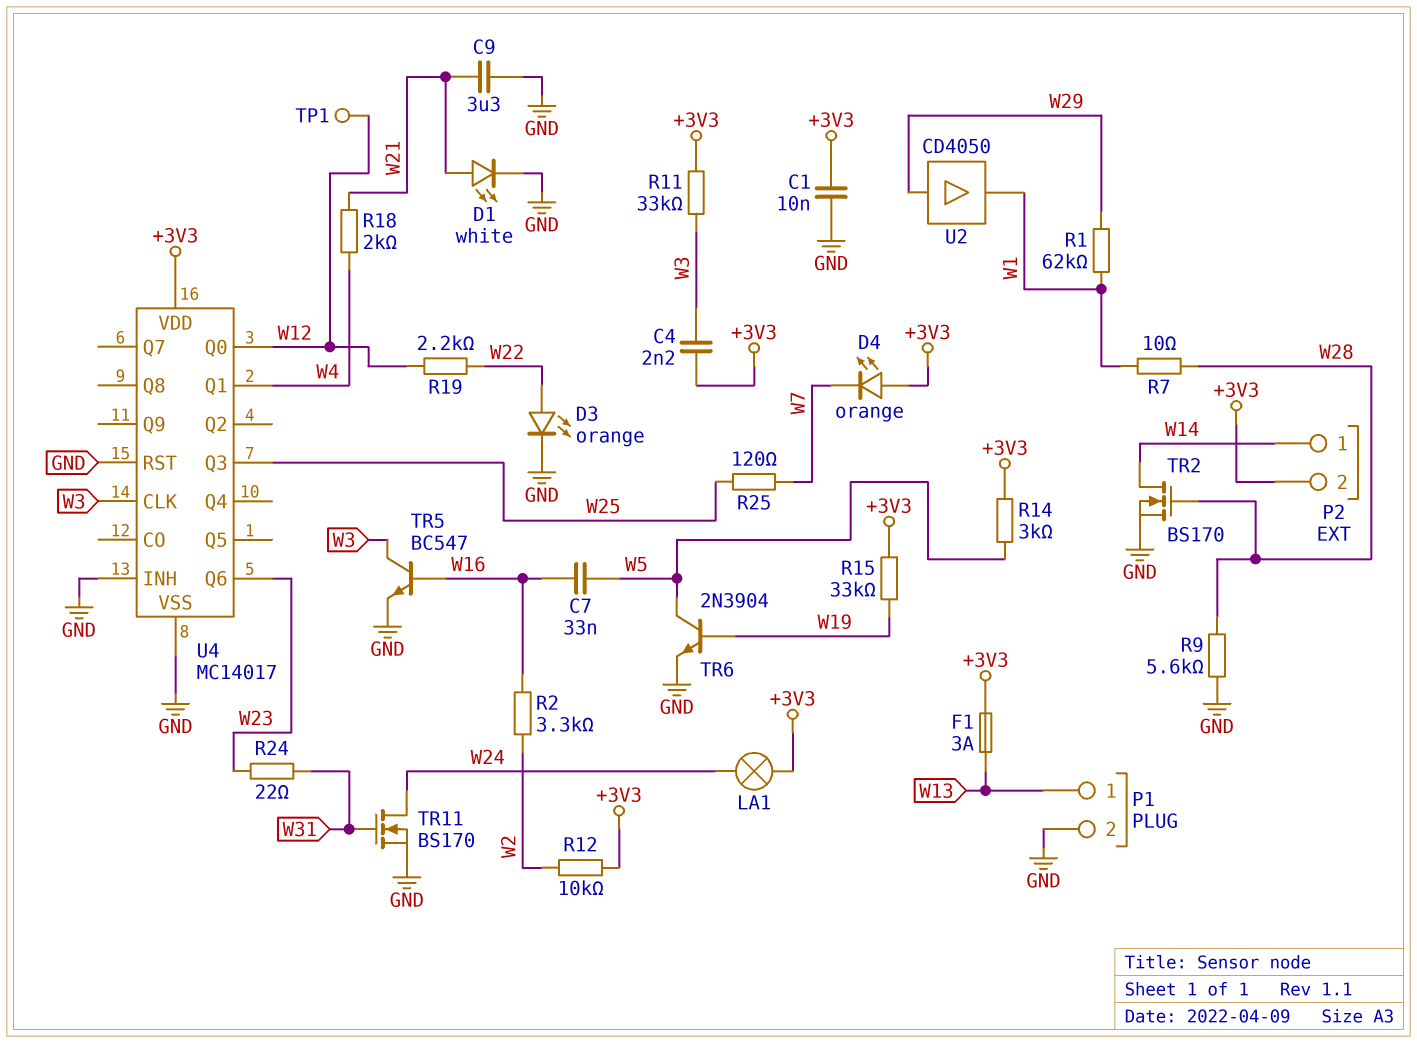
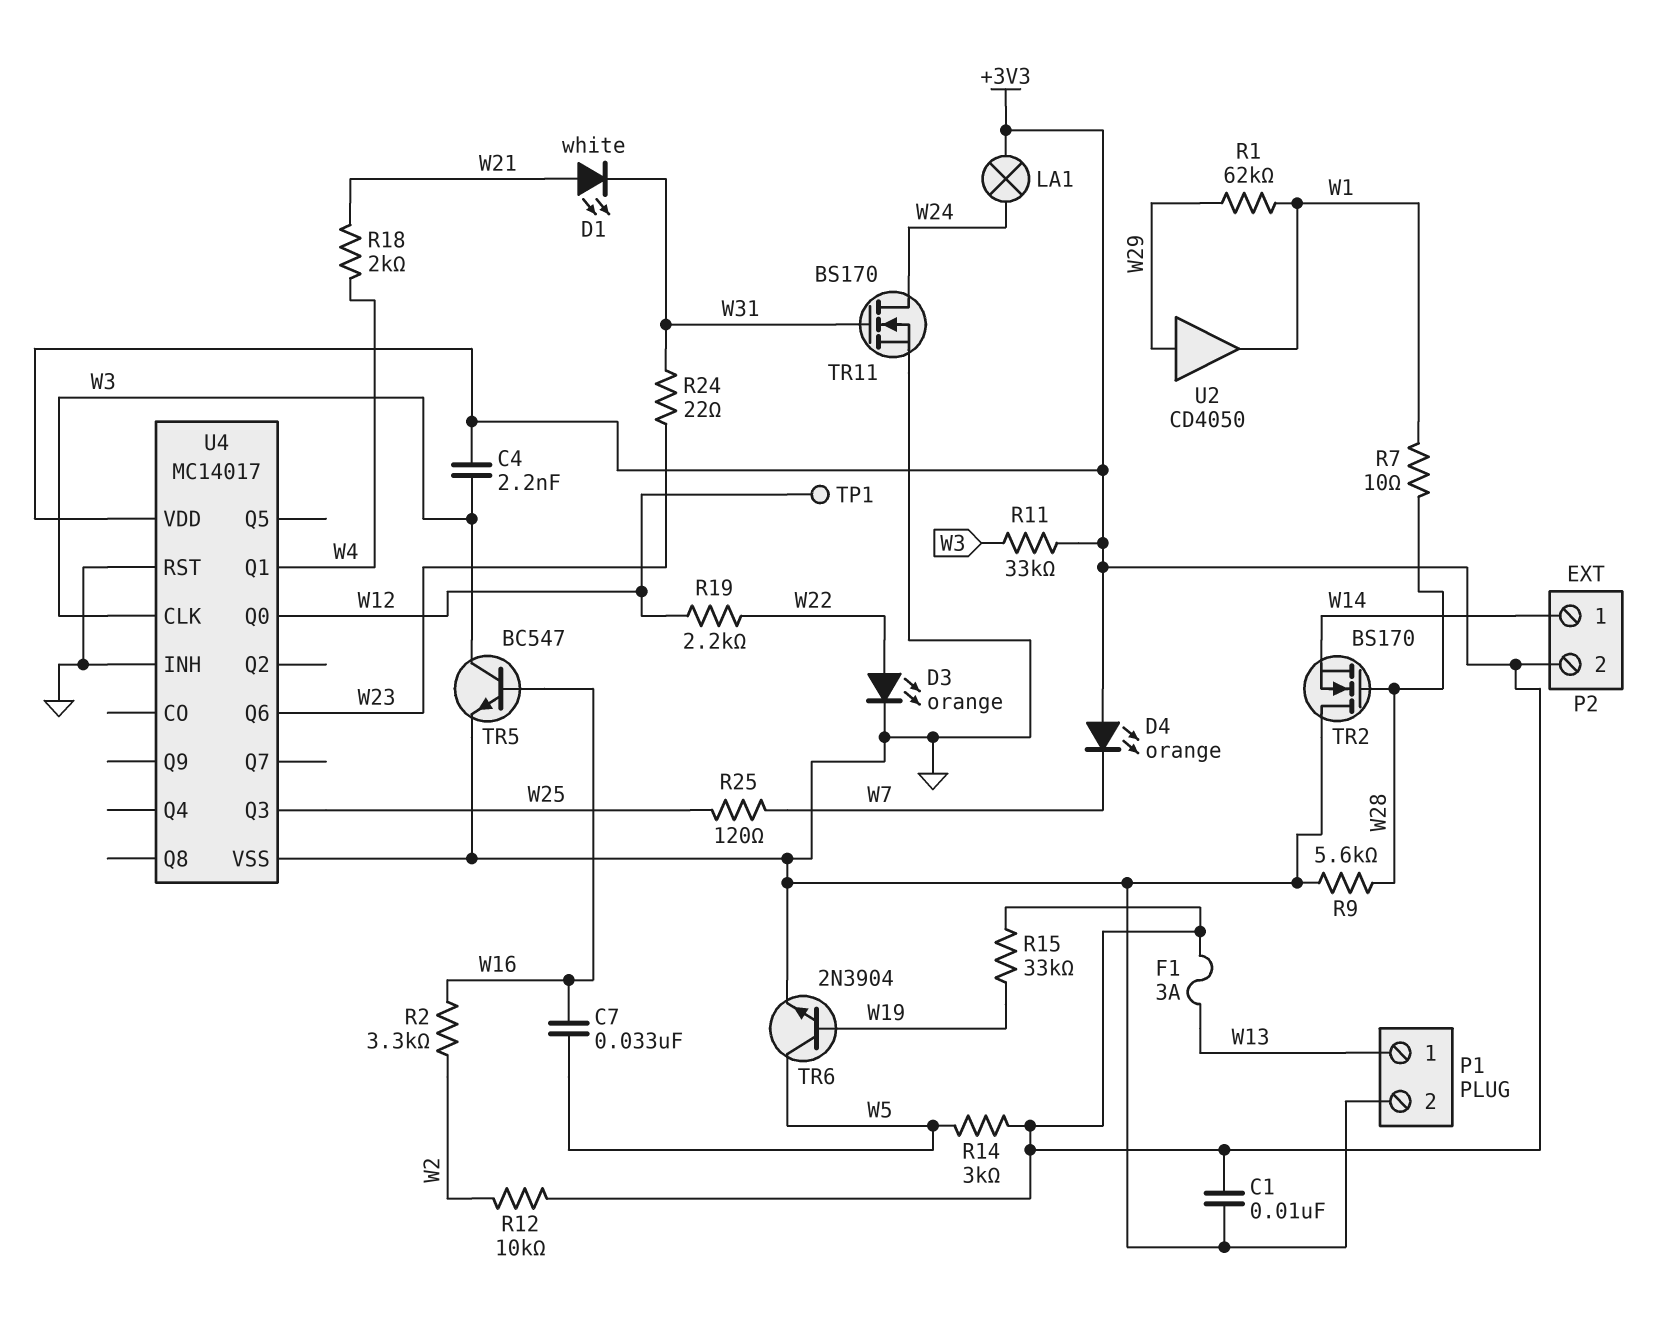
C9: 3.3uF (GND, W21) -> none
D1: LED white (A W21, K GND) -> LED white (A W21, K W31)
TR2: NMOS BS170 (G W28, D W14, S GND) -> NMOS BS170 (G W28, D GND, S W14)

